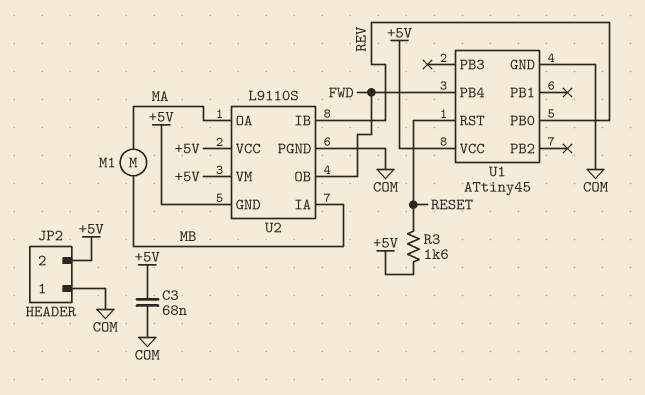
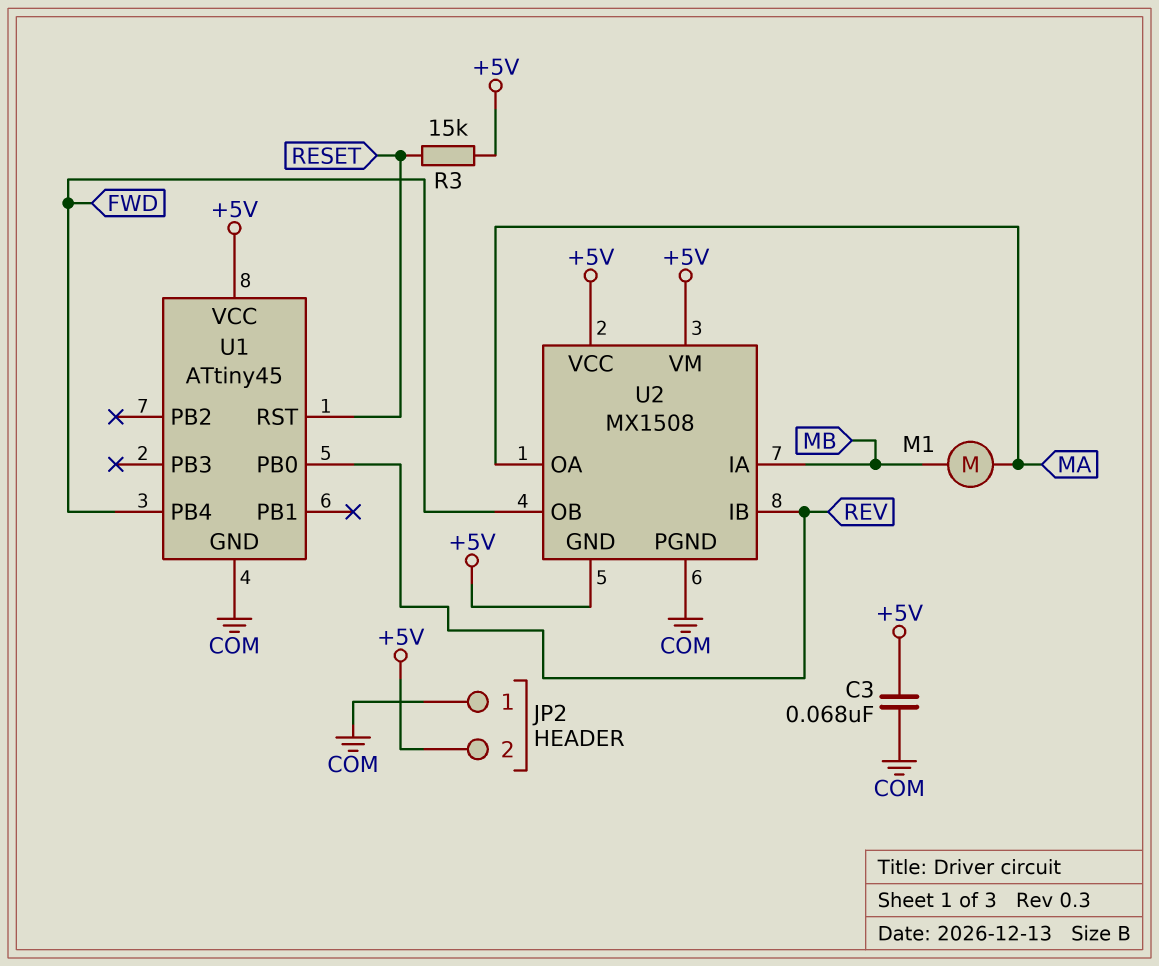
R3: 1.6k (+5V, RESET) -> 15k (+5V, RESET)
U2: L9110S -> MX1508

